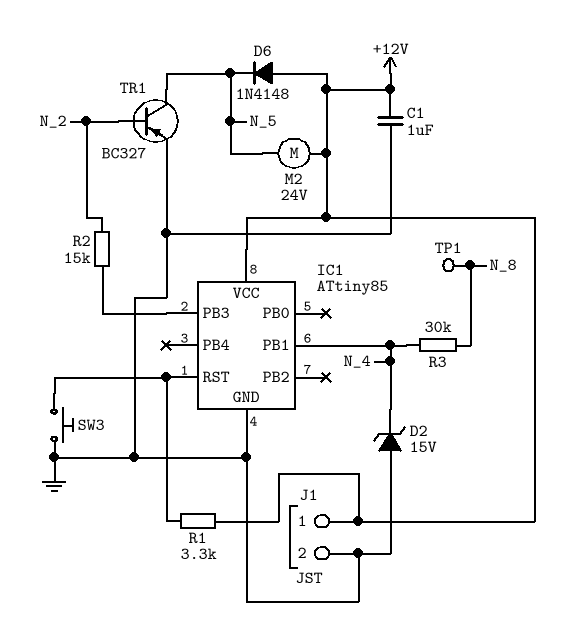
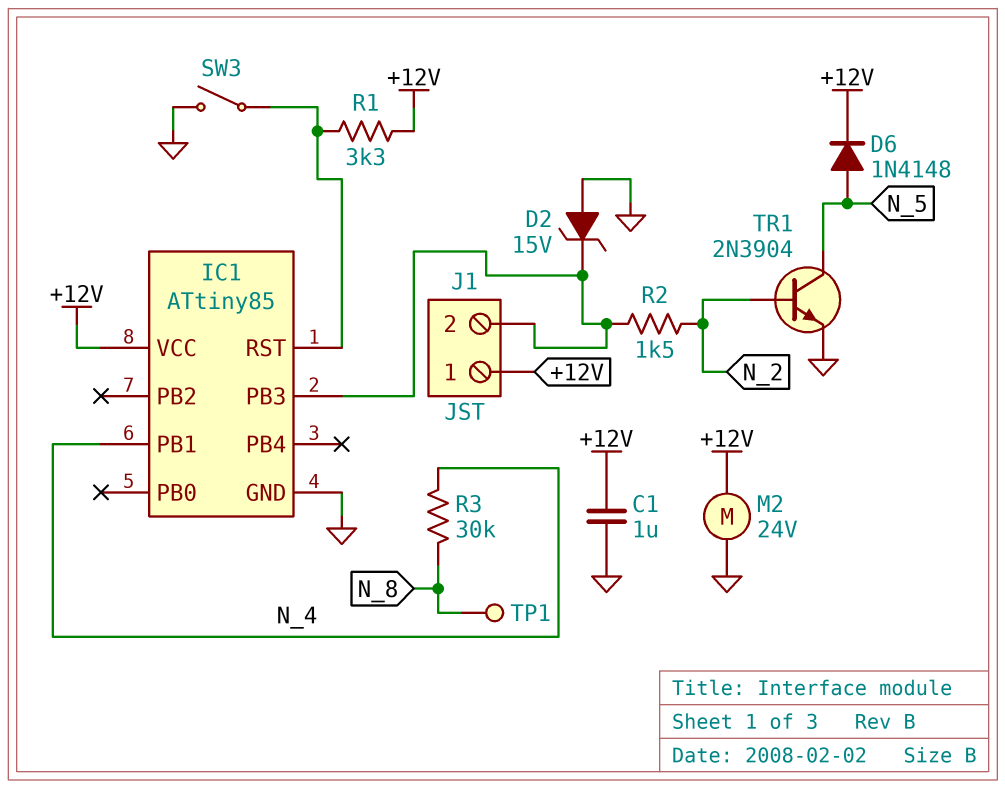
D2: zener 15V (A GND, K N_4) -> zener 15V (A GND, K IC1/PB3)
D6: diode 1N4148 (A +12V, K N_5) -> diode 1N4148 (A N_5, K +12V)
J1 pin 2: GND -> IC1/PB3
M2: motor 24V (+12V, N_5) -> motor 24V (+12V, GND)
R2: 15k (IC1/PB3, N_2) -> 1.5k (IC1/PB3, N_2)
SW3: button (GND, IC1/RST) -> switch (GND, IC1/RST)
TR1: PNP BC327 (B N_2, C N_5, E GND) -> NPN 2N3904 (B N_2, C N_5, E GND)

